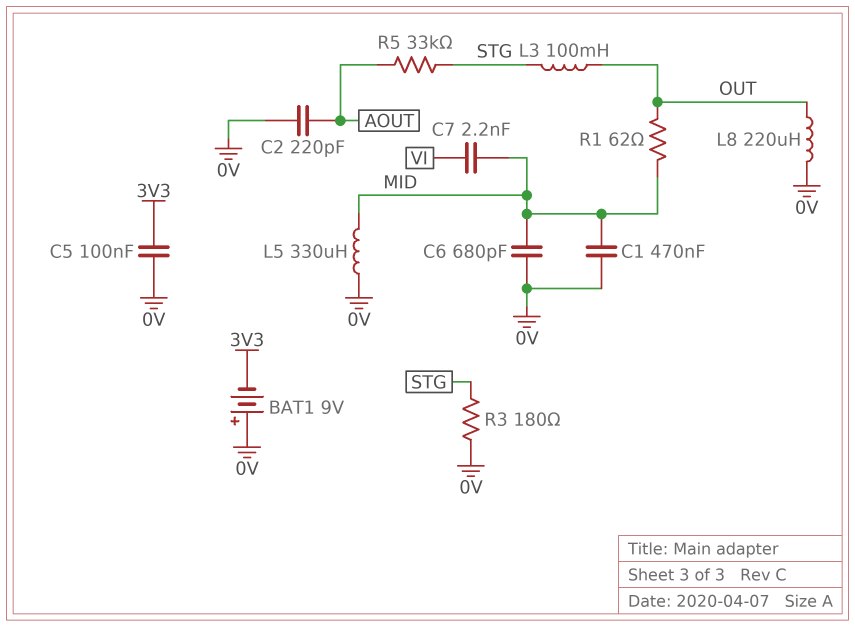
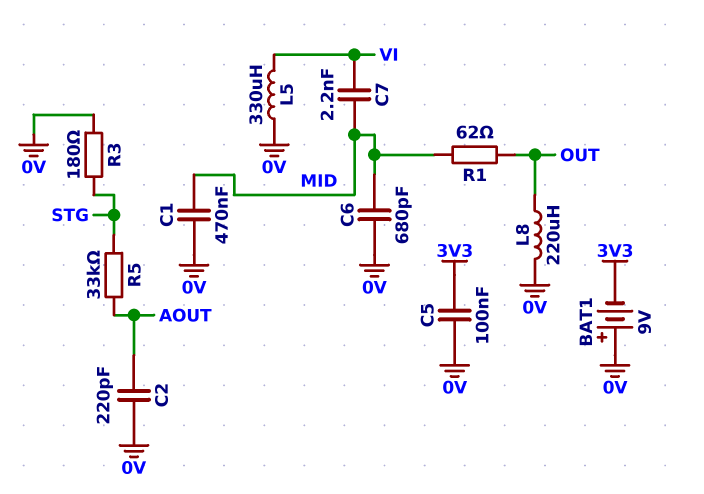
L3: 100mH (OUT, STG) -> none
L5: 330uH (0V, MID) -> 330uH (0V, VI)

